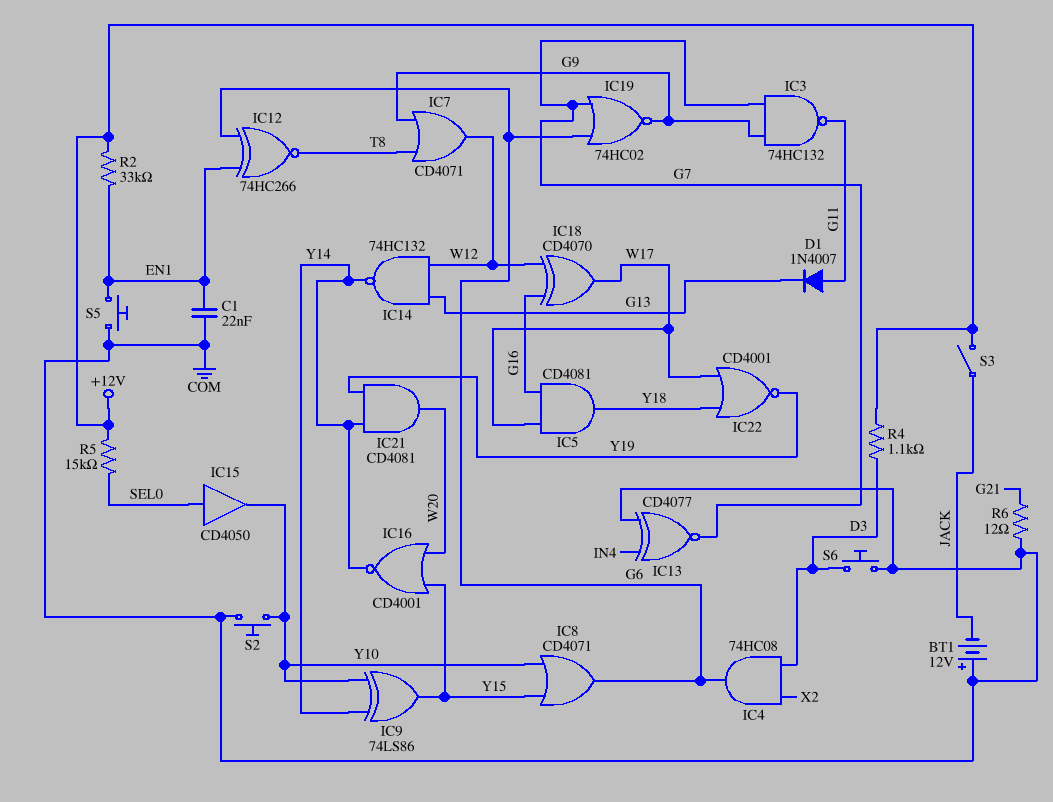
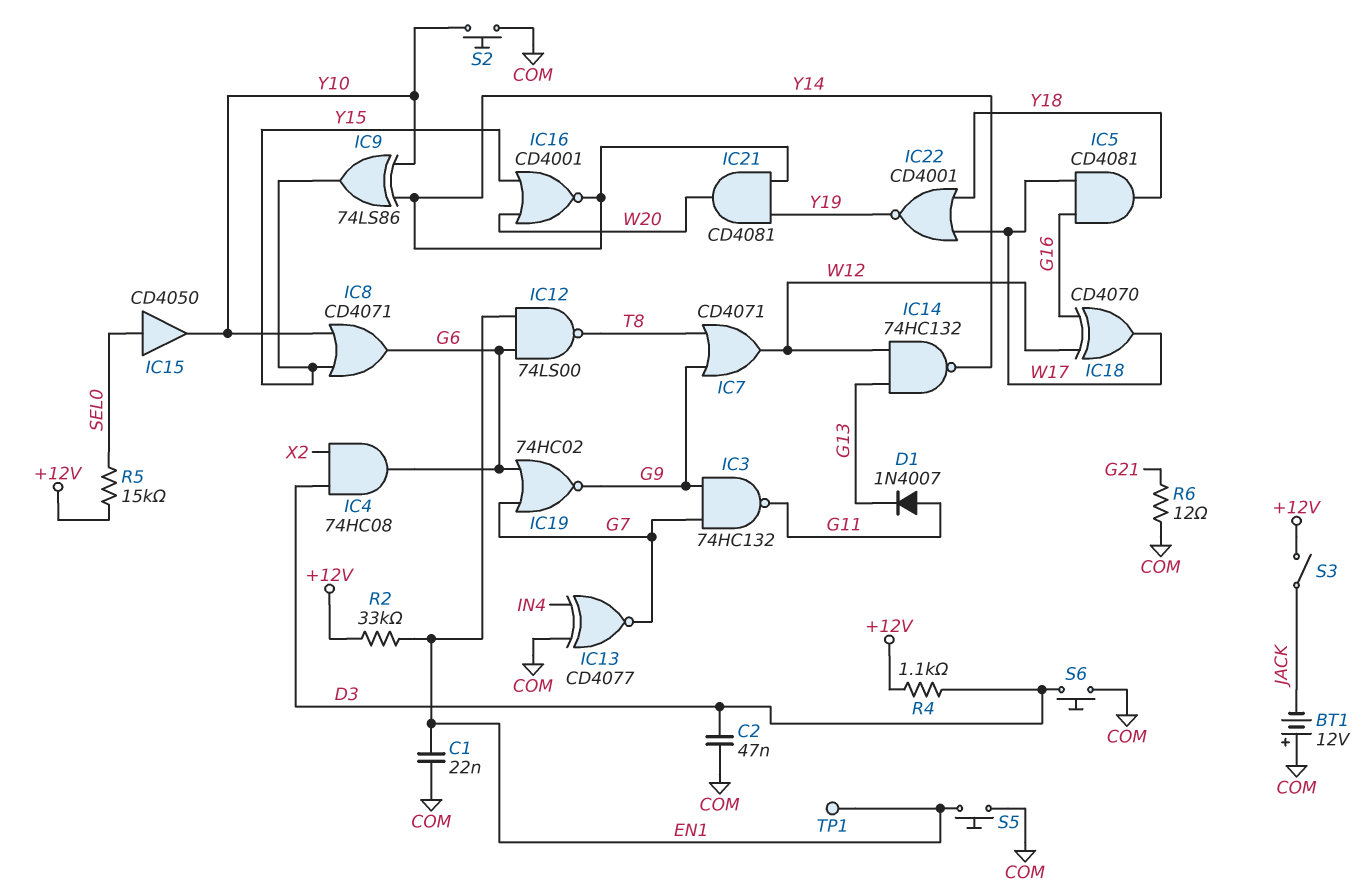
C2: none -> 47nF (COM, D3)
IC12: XNOR 74HC266 (in EN1, in G6, out T8) -> NAND 74LS00 (in EN1, in G6, out T8)
TP1: none -> test point (EN1)

